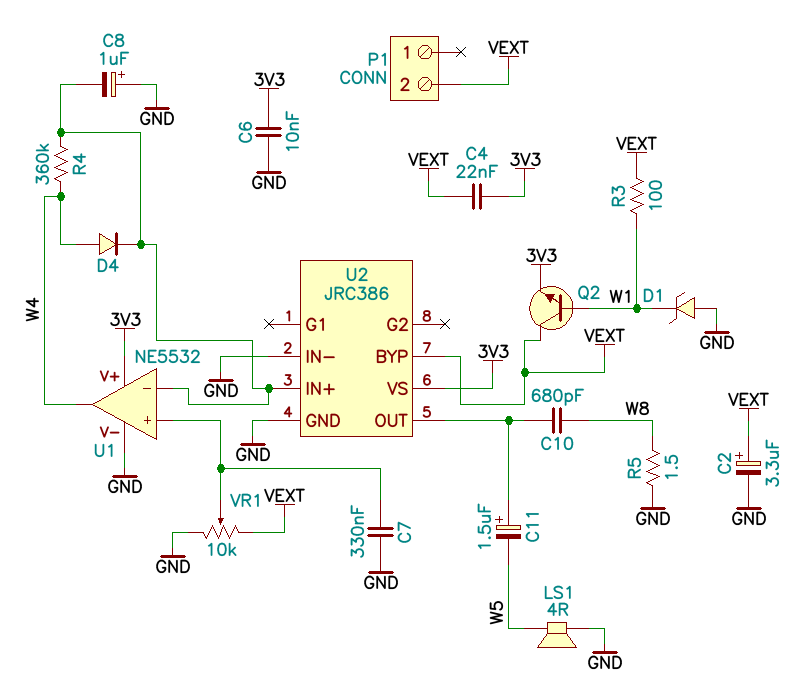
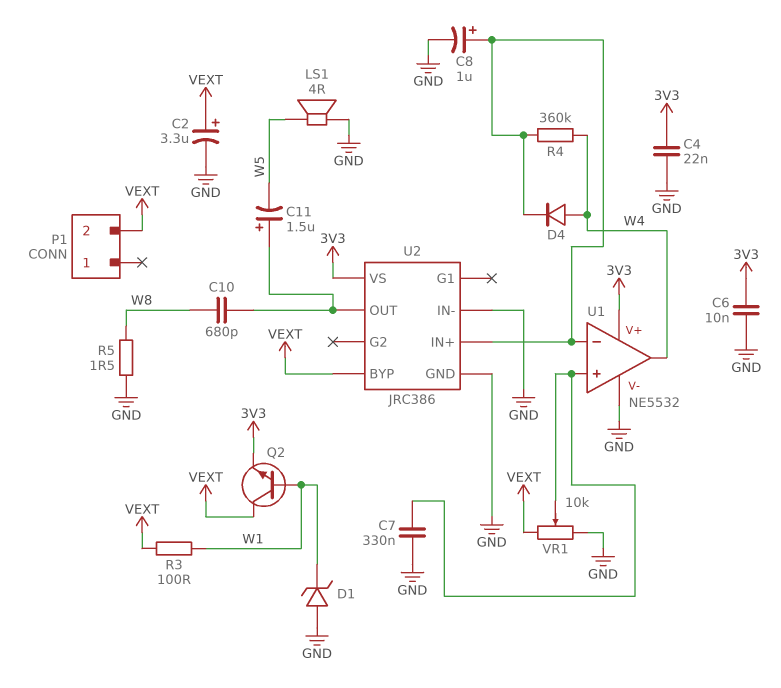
C4: 22nF (3V3, VEXT) -> 22nF (3V3, GND)
C8: 1uF (plus GND, minus U1/in-) -> 1uF (plus U1/in-, minus GND)

